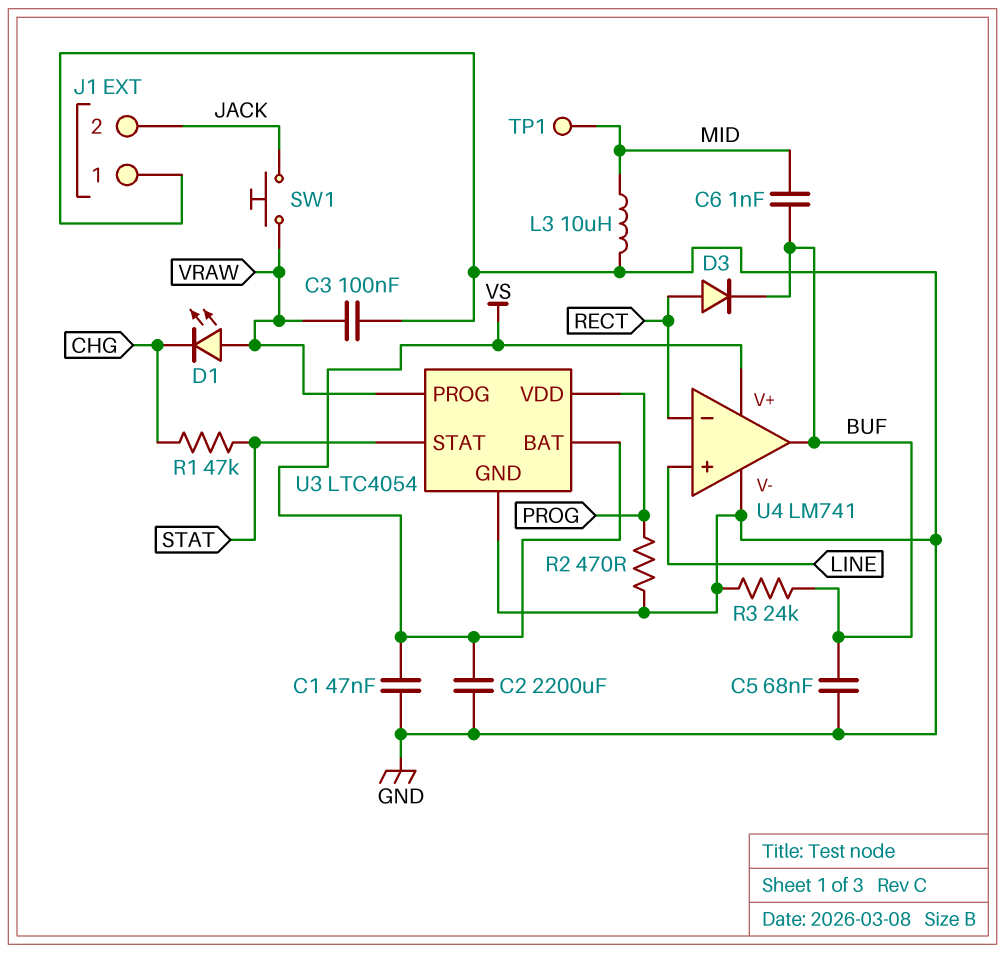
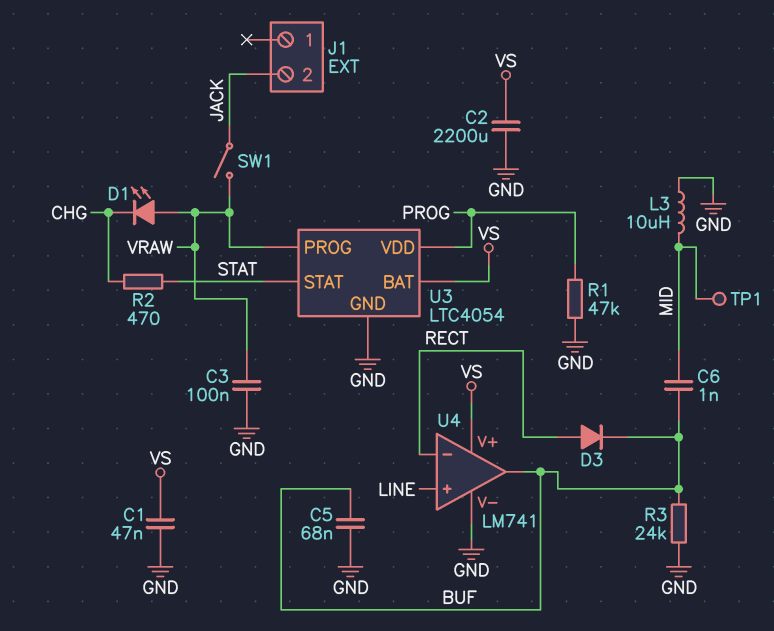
J1 pin 1: GND -> none
R1: 47k (CHG, STAT) -> 47k (GND, PROG)
R2: 470 (GND, PROG) -> 470 (CHG, STAT)
SW1: button (JACK, VRAW) -> switch (JACK, VRAW)

